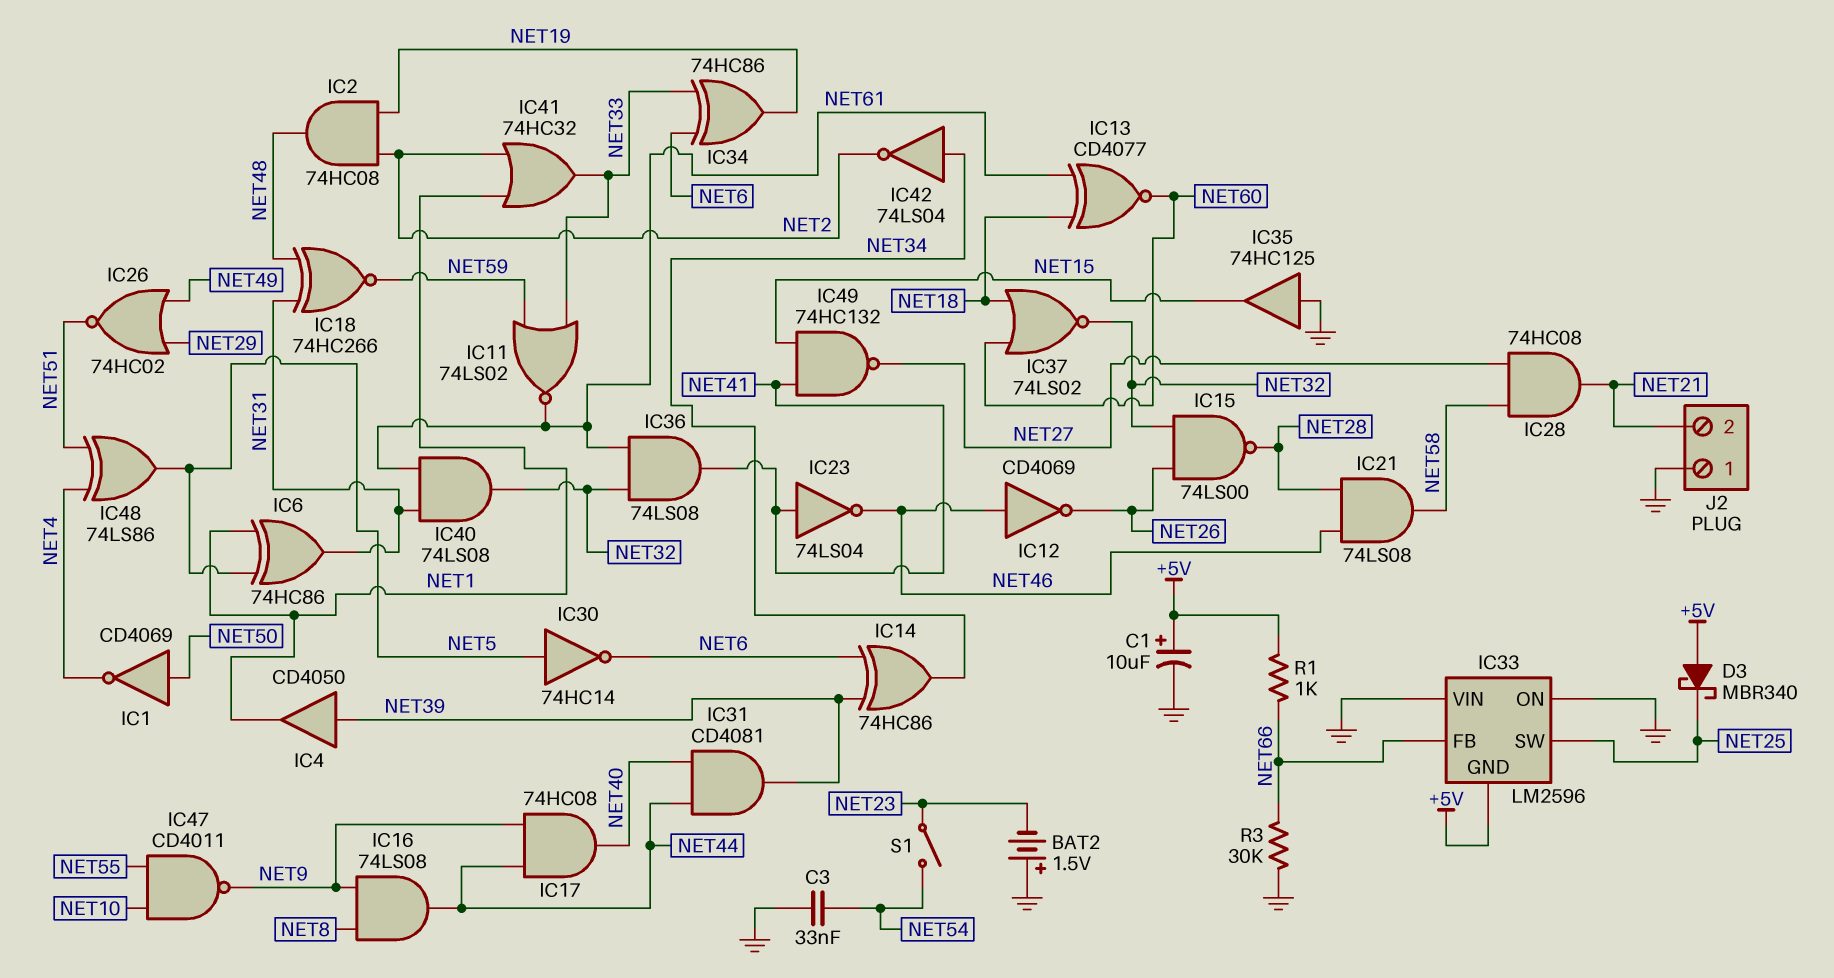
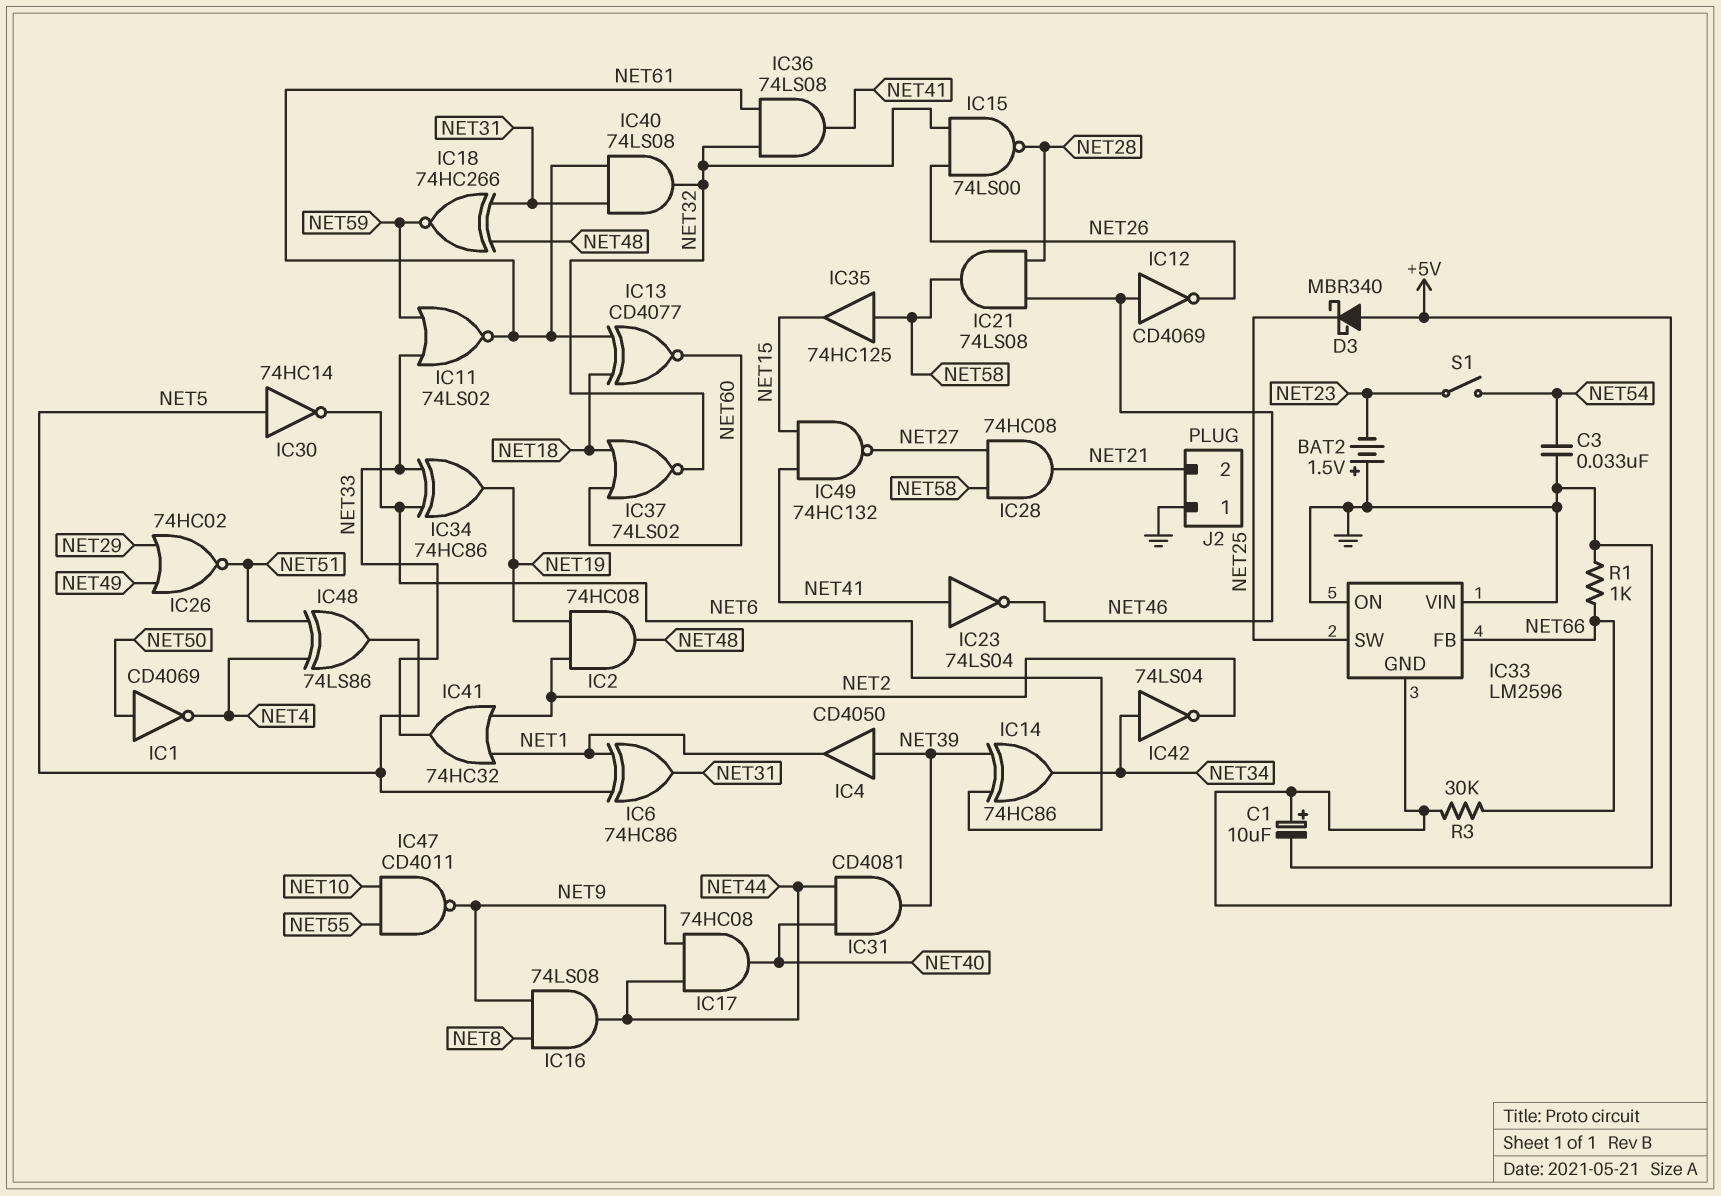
IC35: buffer 74HC125 (in GND, out NET15) -> buffer 74HC125 (in NET58, out NET15)
R1: 1k (+5V, NET66) -> 1k (GND, NET66)
R3: 30k (GND, NET66) -> 30k (+5V, NET66)

